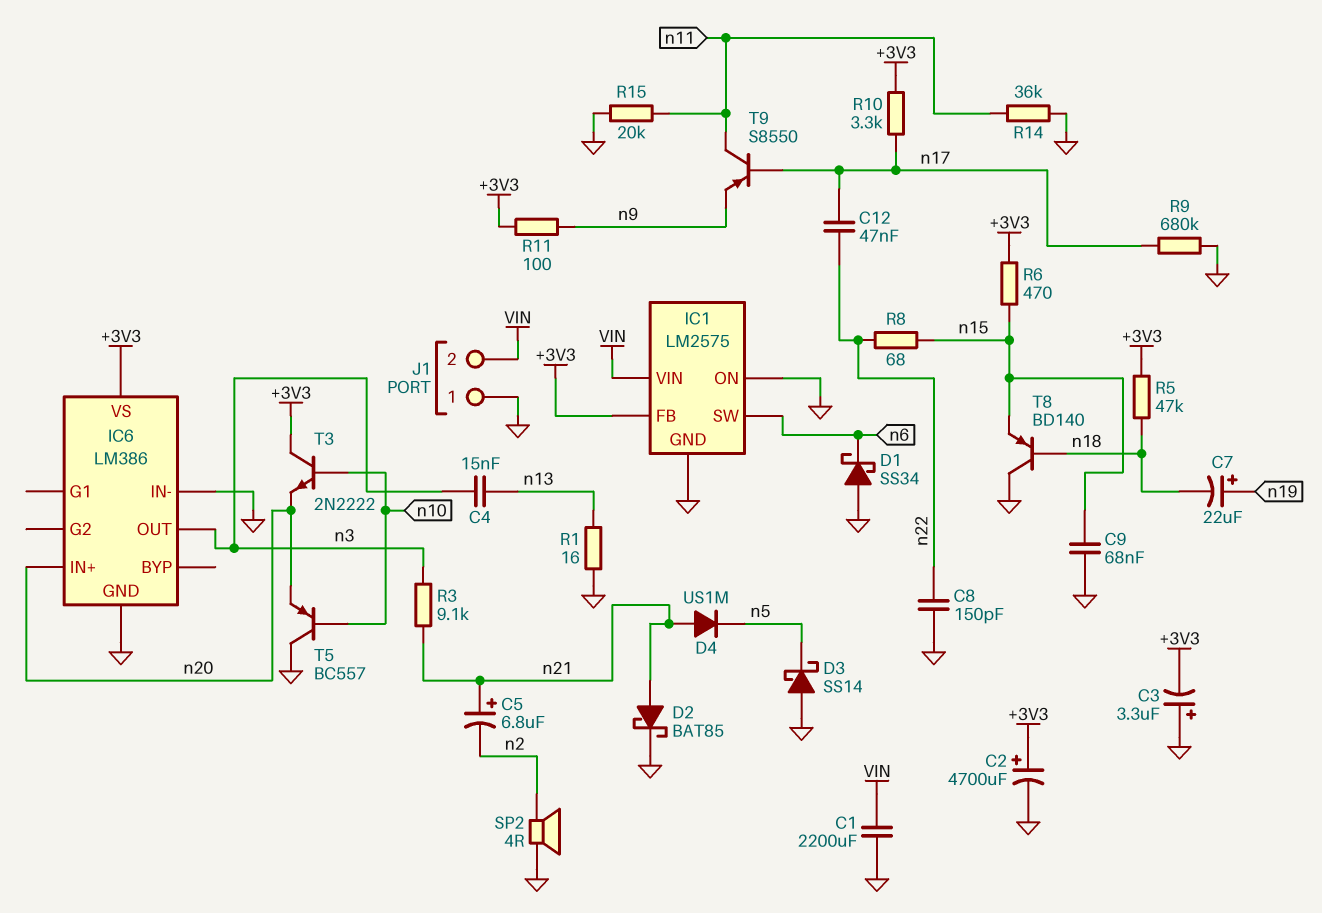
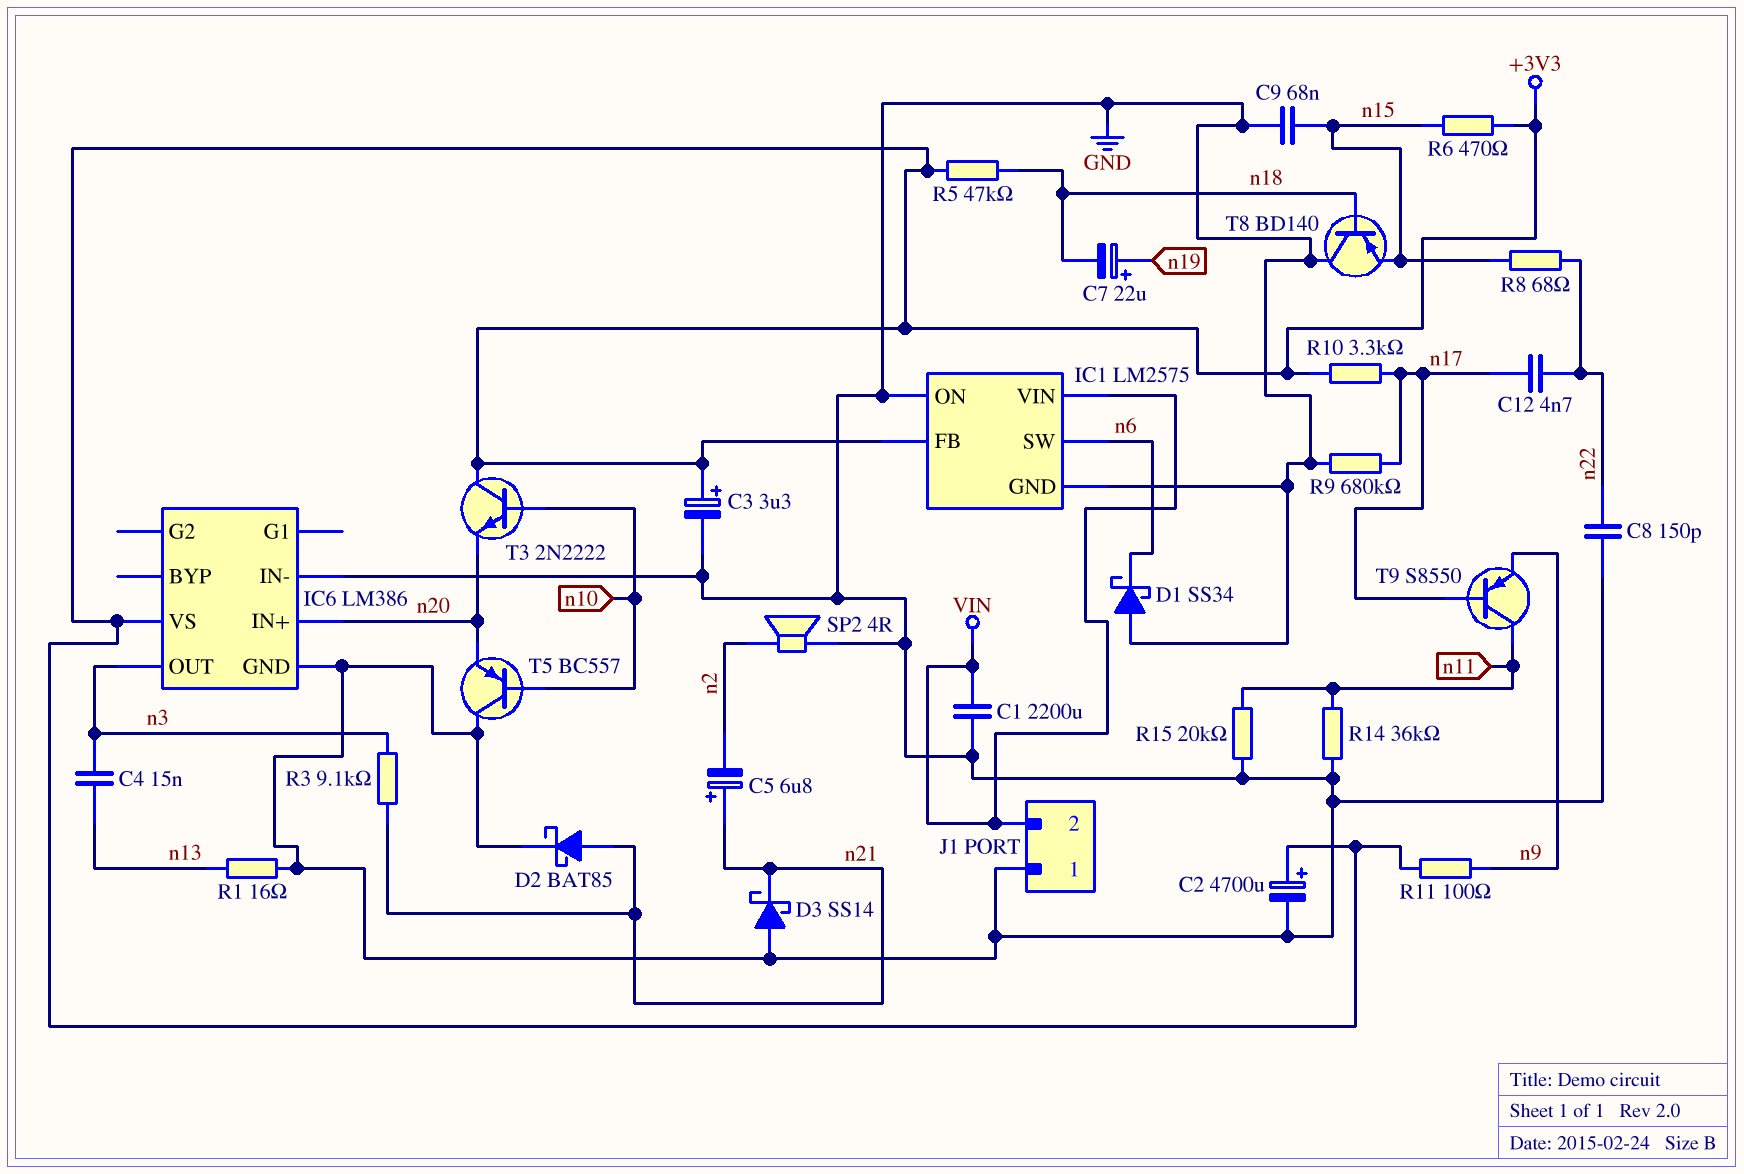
C3: 3.3uF (plus GND, minus +3V3) -> 3.3uF (plus +3V3, minus GND)
C12: 47nF (n17, n22) -> 4.7nF (n17, n22)
D3: schottky SS14 (A GND, K n5) -> schottky SS14 (A GND, K n21)
D4: diode US1M (A n21, K n5) -> none

